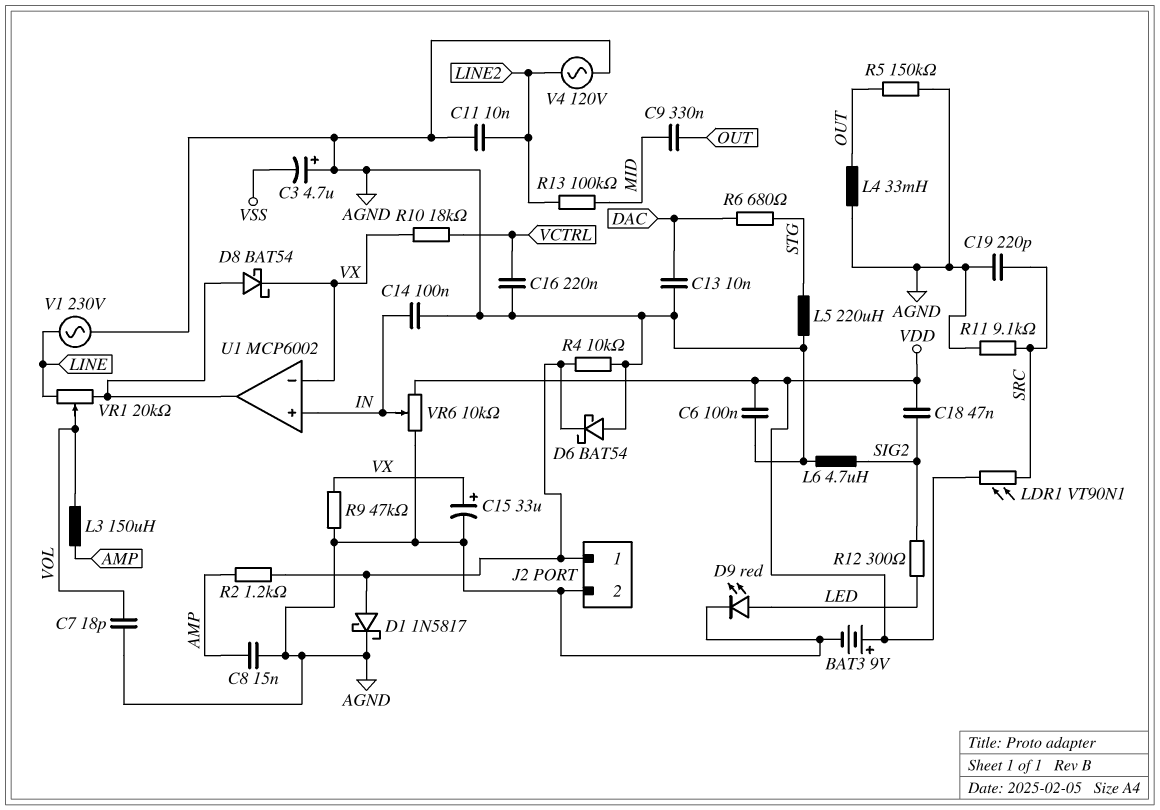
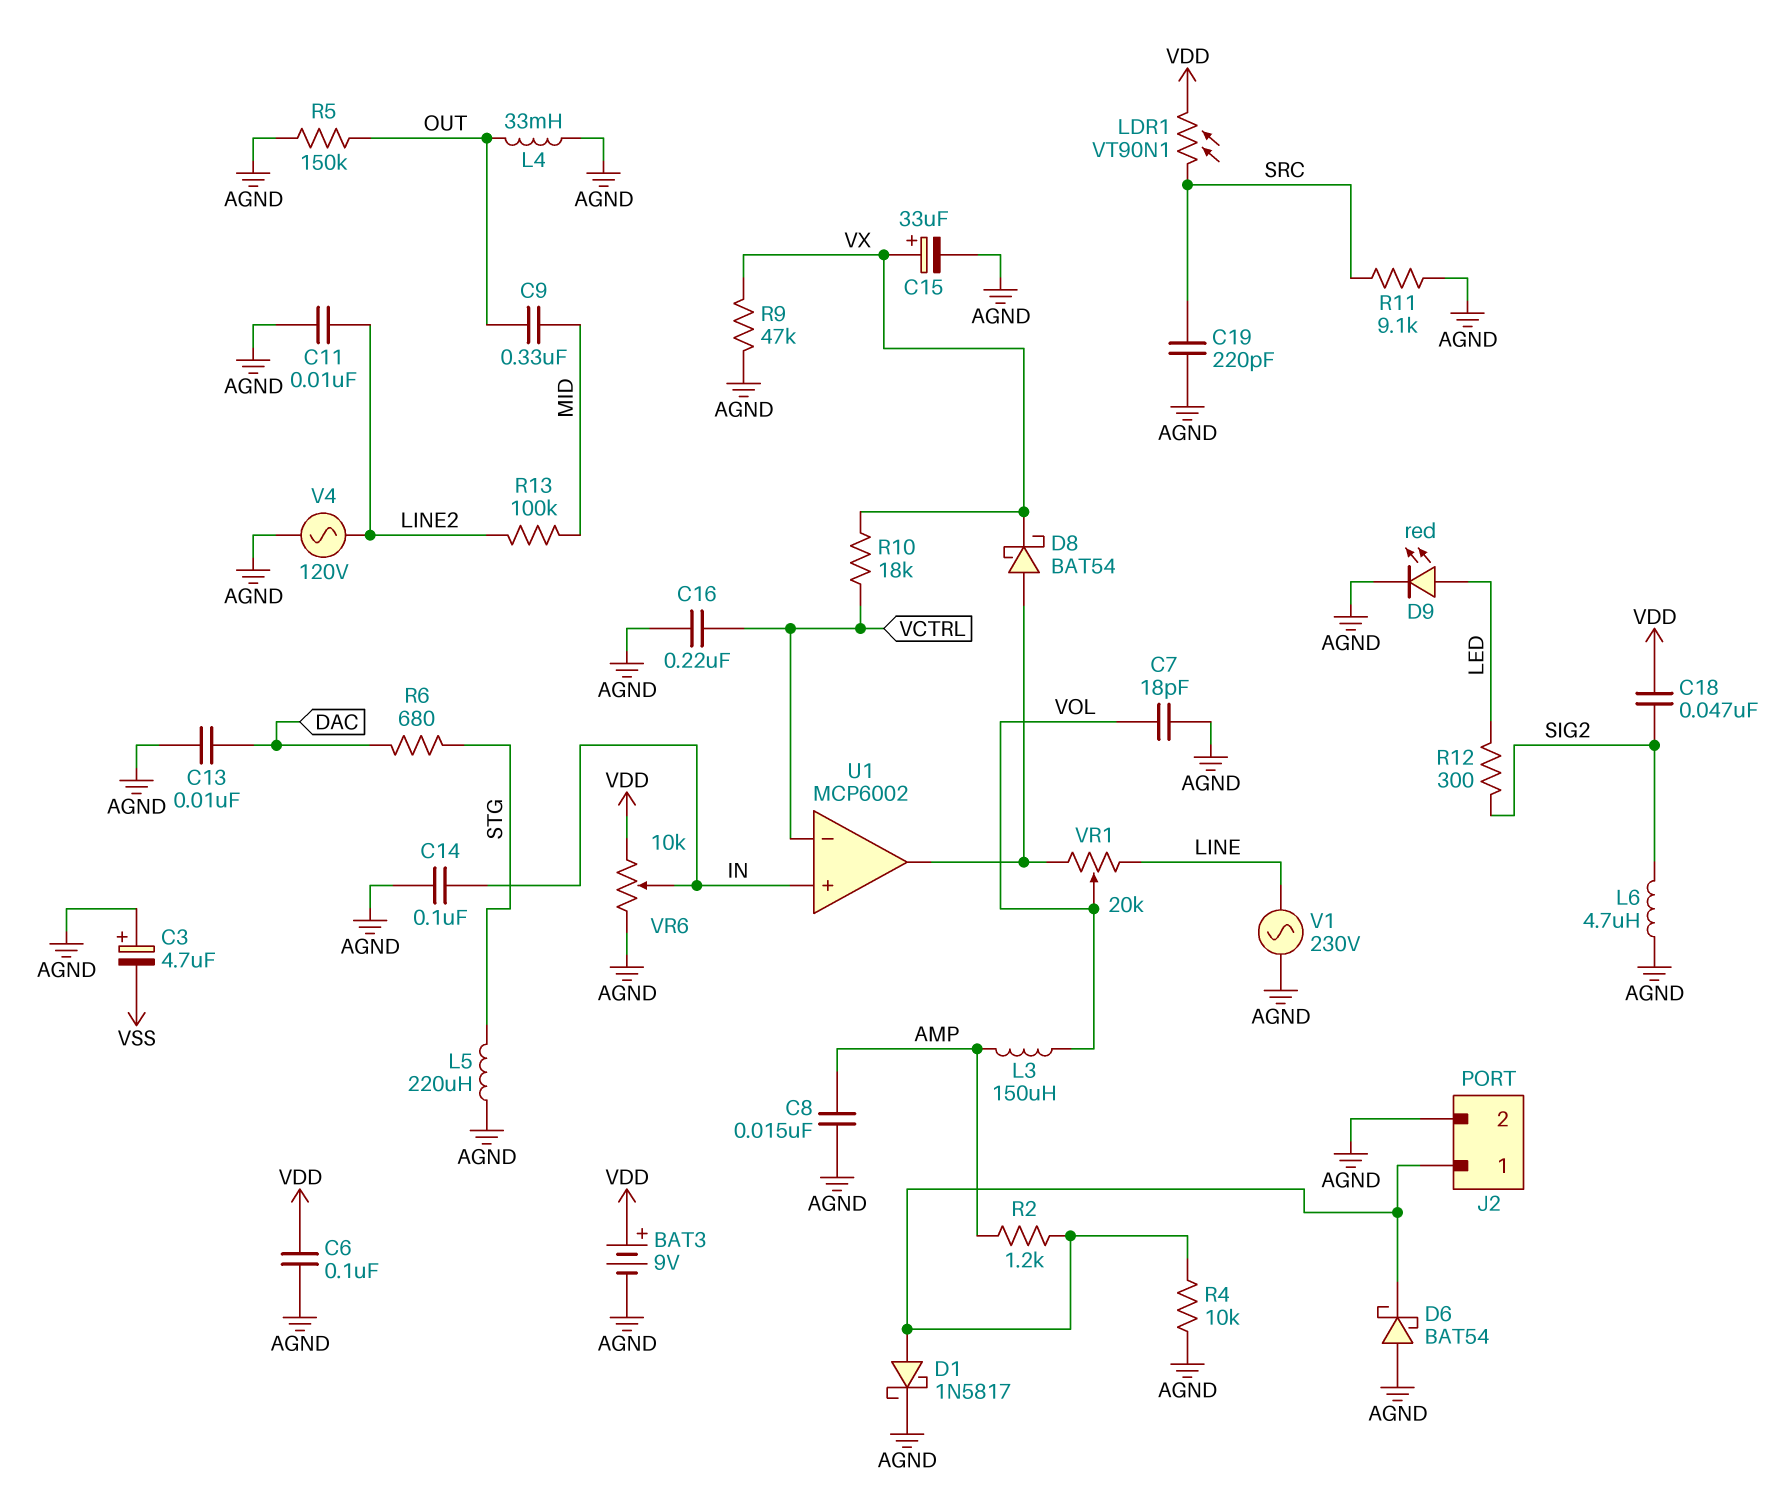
U1 pin in-: VX -> VCTRL

